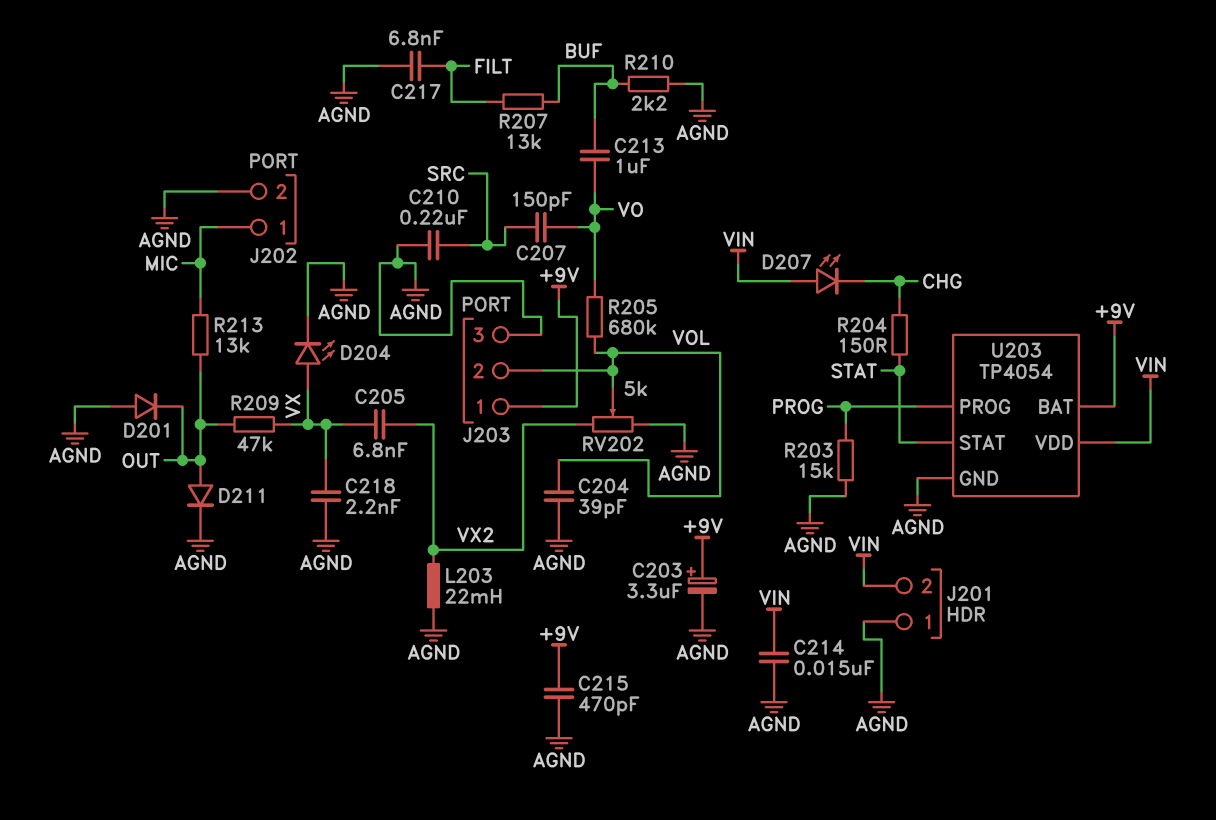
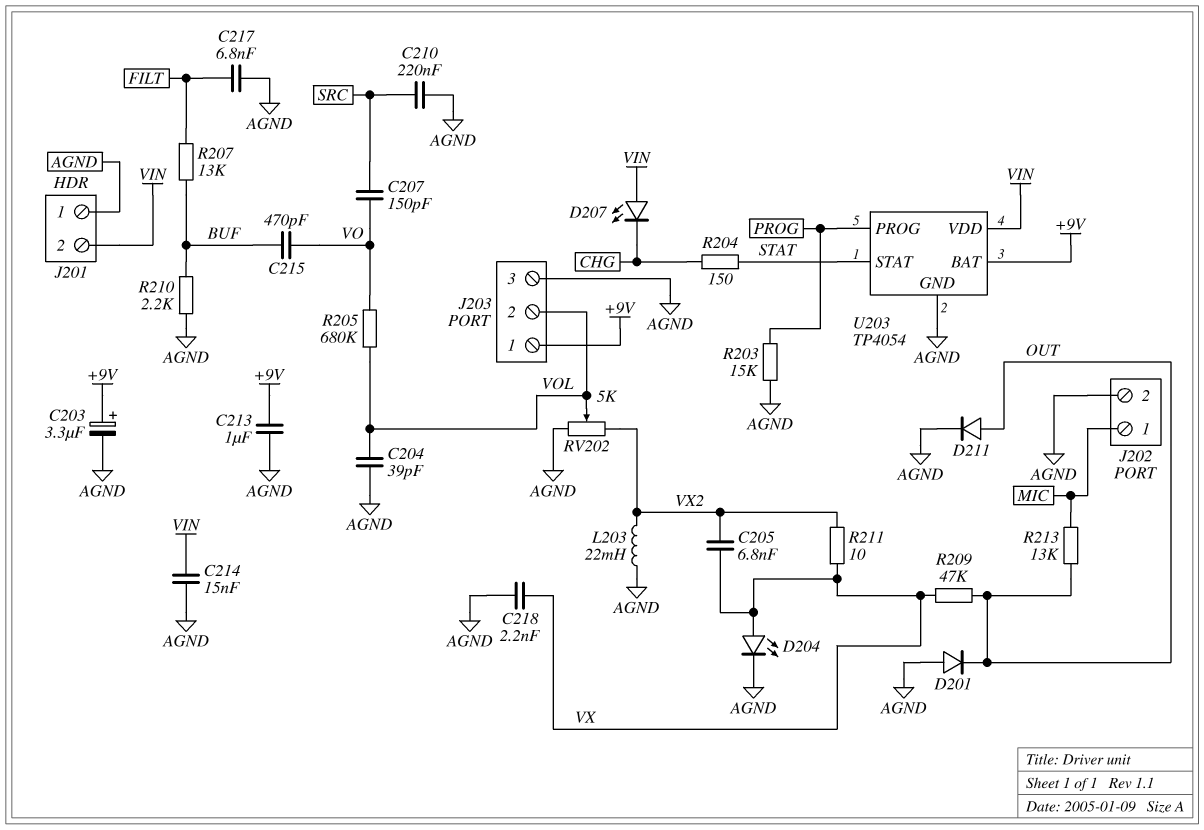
C213: 1uF (BUF, VO) -> 1uF (+9V, AGND)
C215: 470pF (+9V, AGND) -> 470pF (BUF, VO)
R211: none -> 10 (VX, VX2)

